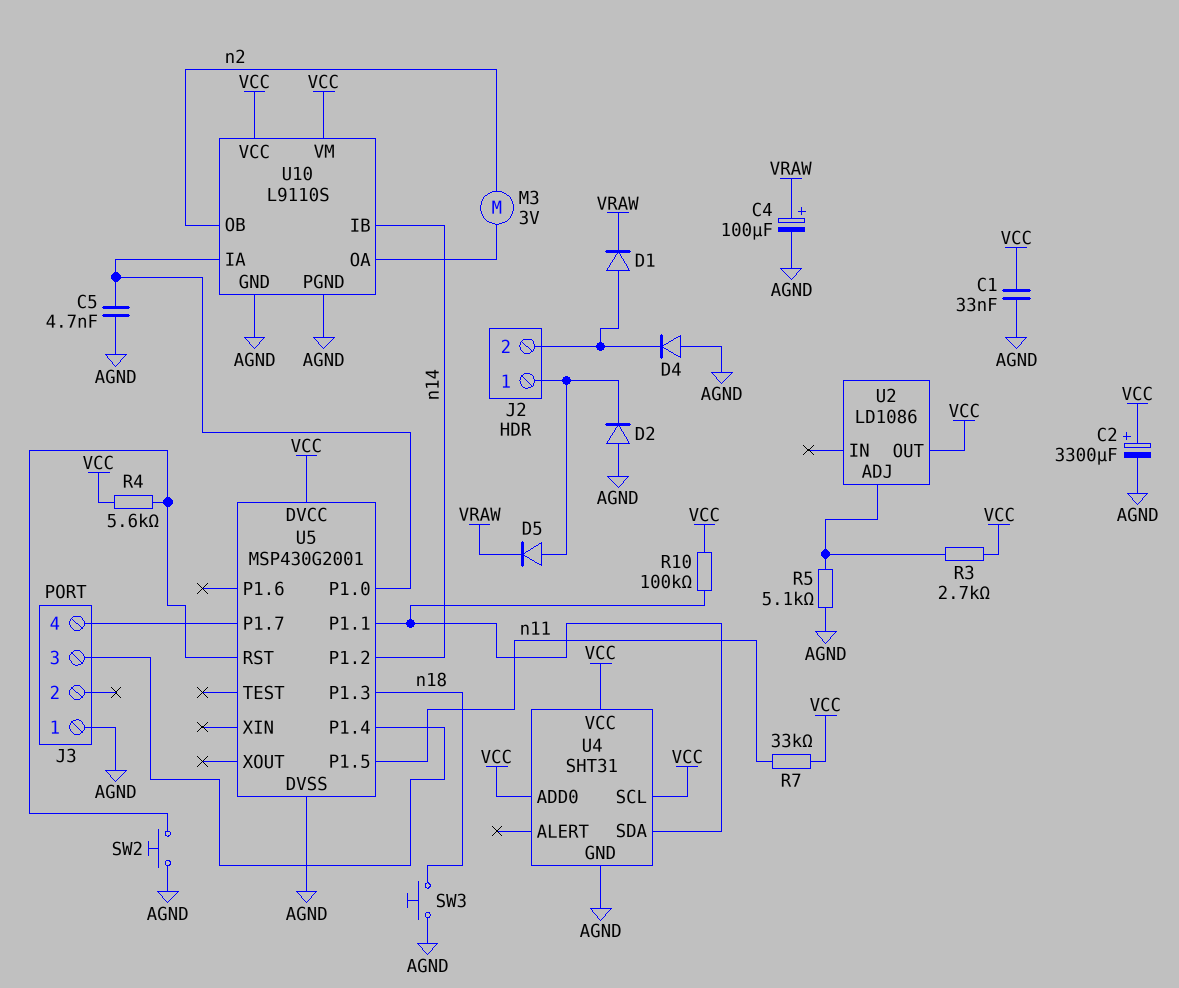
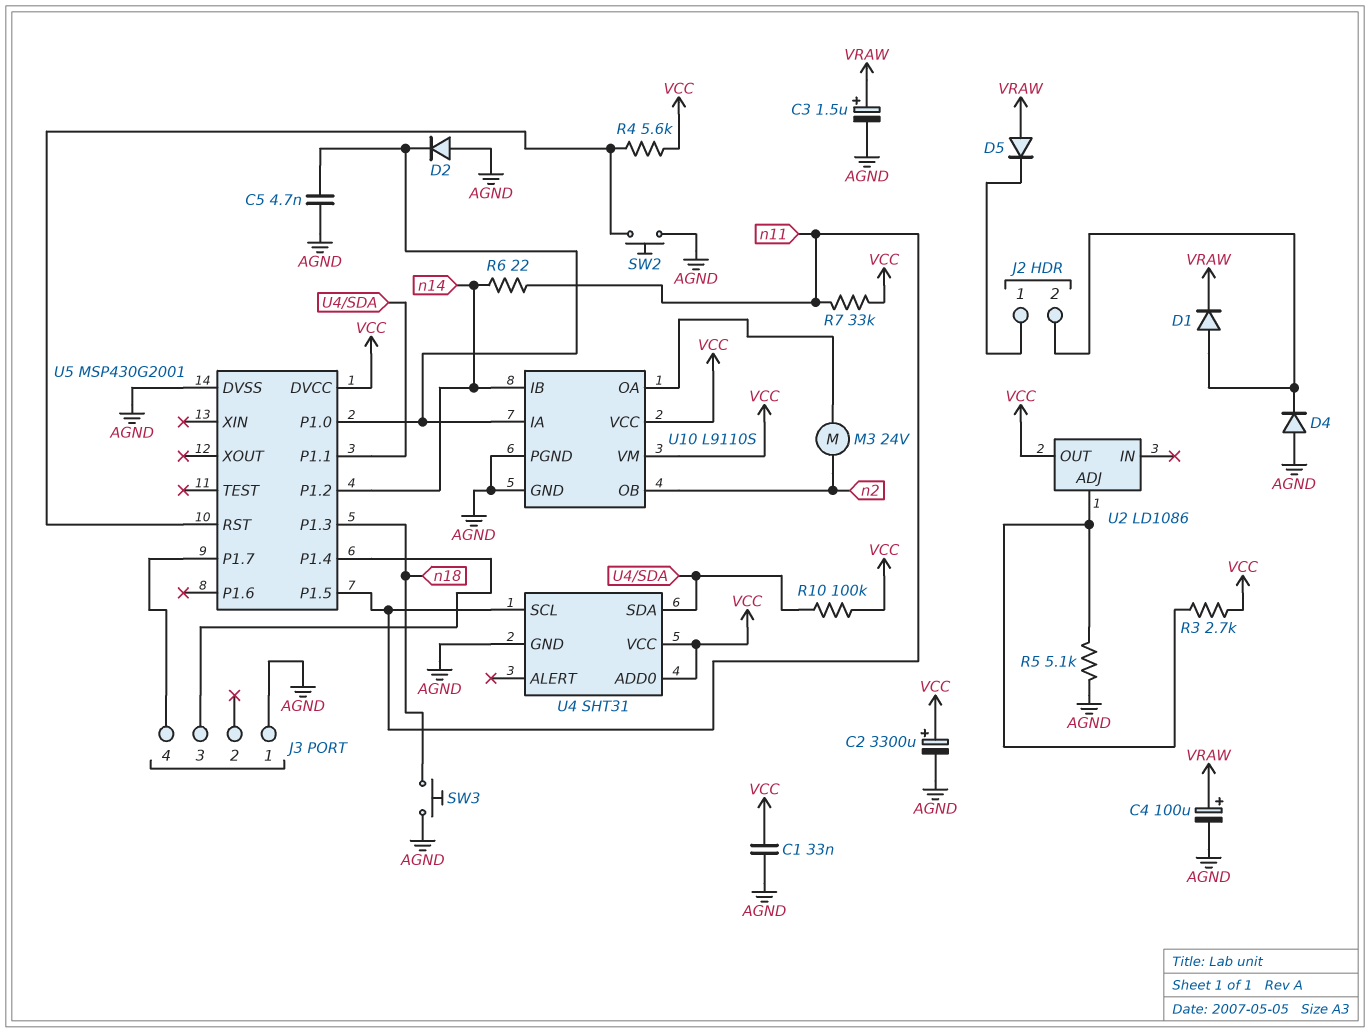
C3: none -> 1.5uF (plus VRAW, minus AGND)
D2: diode (A AGND, K J2/1) -> diode (A AGND, K U5/P1.0)
D5: diode (A J2/1, K VRAW) -> diode (A VRAW, K J2/1)
M3: motor 3V (U10/OA, n2) -> motor 24V (U10/OA, n2)
R6: none -> 22 (n11, n14)
U4 pin SCL: VCC -> n11

